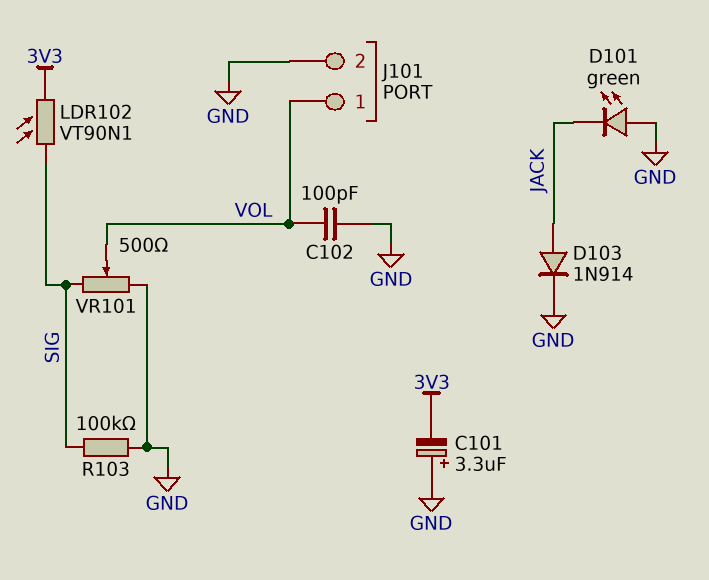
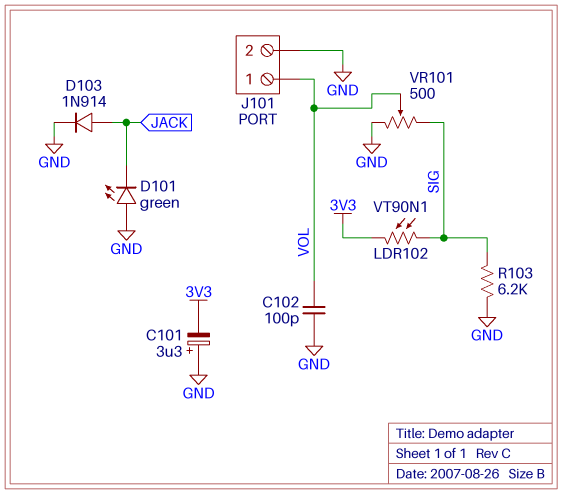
R103: 100k (GND, SIG) -> 6.2k (GND, SIG)

